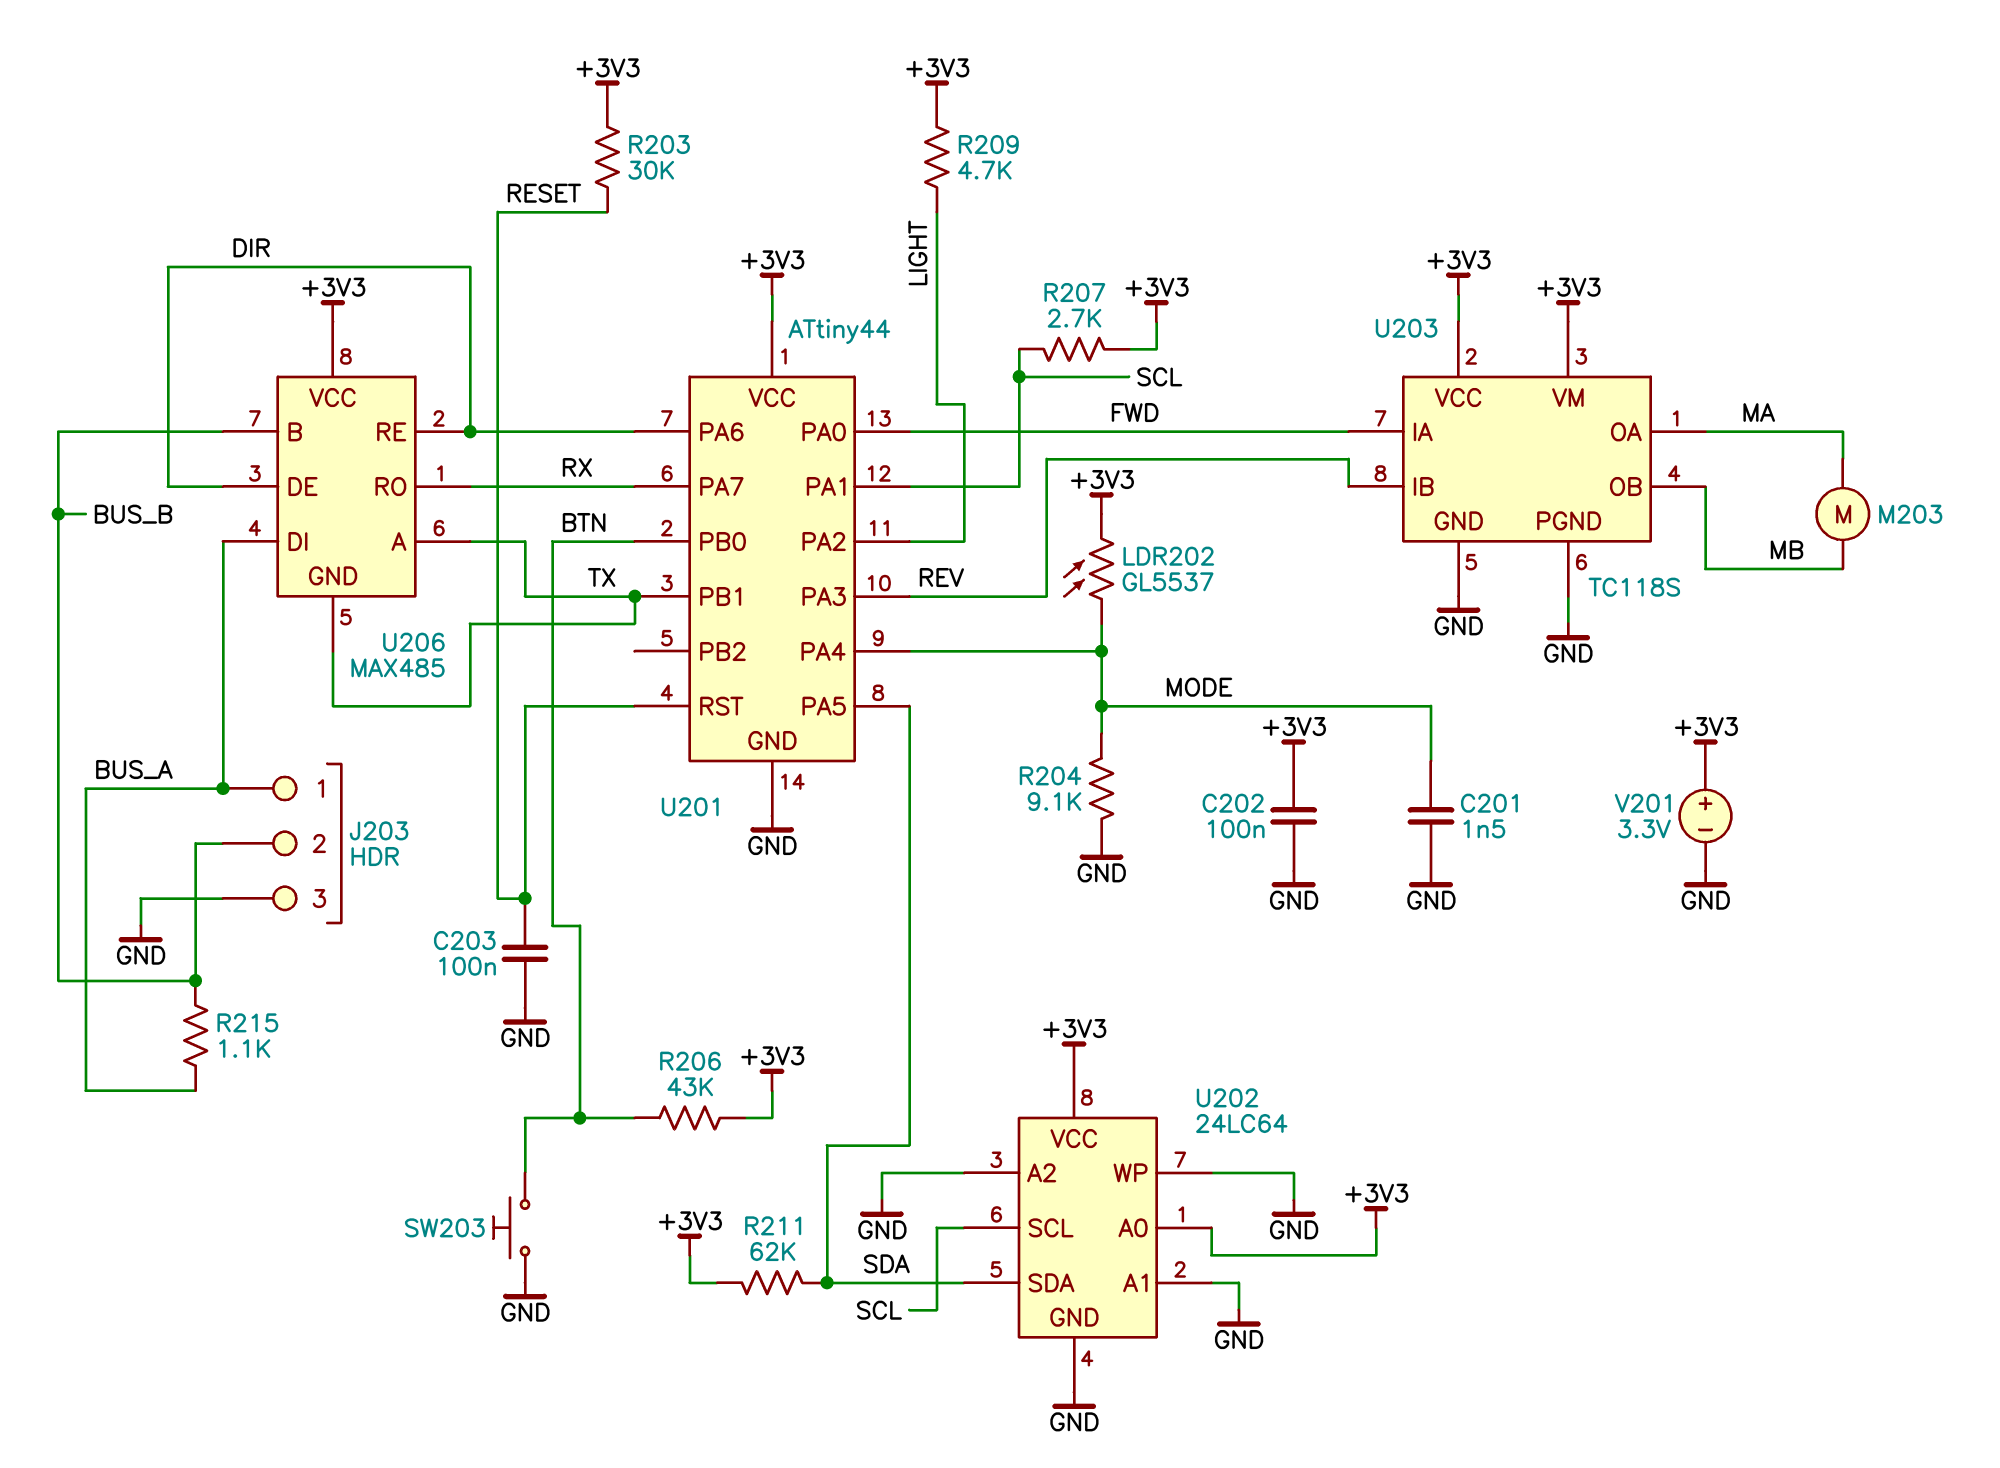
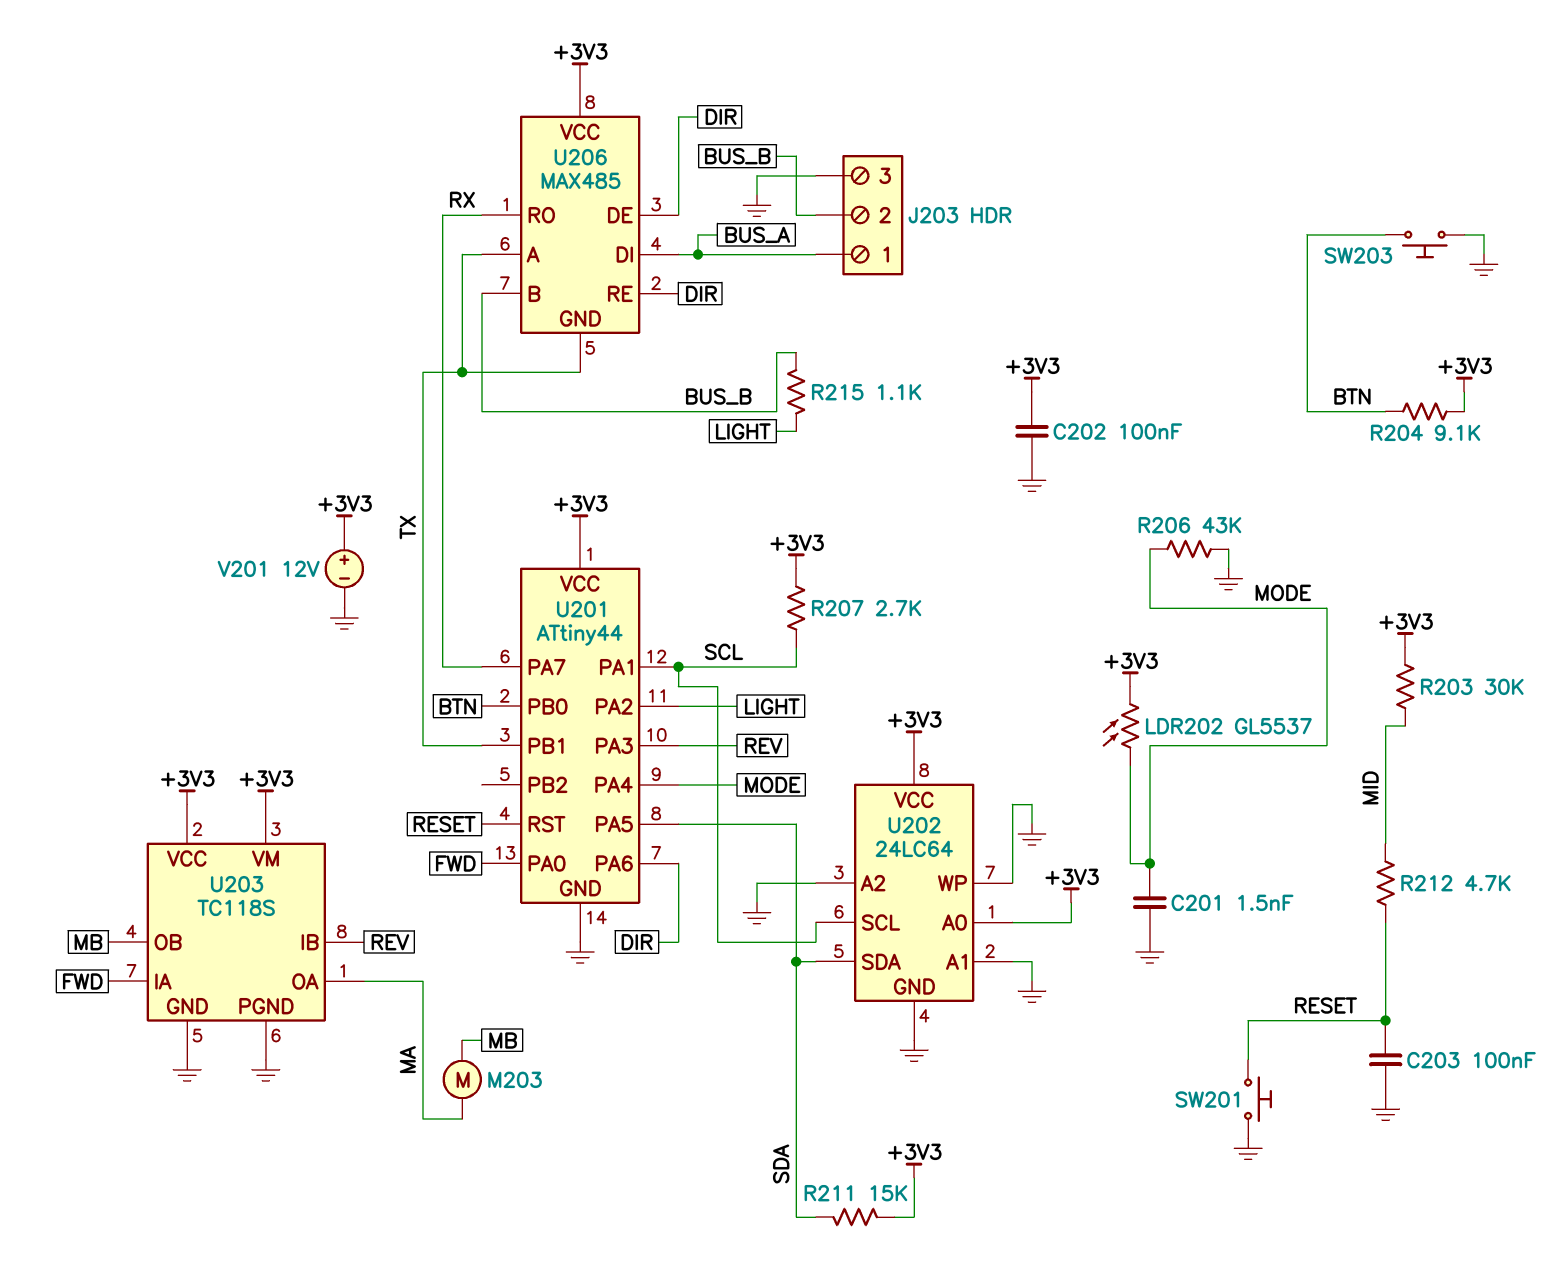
R203: 30k (+3V3, RESET) -> 30k (+3V3, MID)
R204: 9.1k (GND, MODE) -> 9.1k (+3V3, BTN)
R206: 43k (+3V3, BTN) -> 43k (GND, MODE)
R209: 4.7k (+3V3, LIGHT) -> none
R211: 62k (+3V3, SDA) -> 15k (+3V3, SDA)
R212: none -> 4.7k (MID, RESET)
R215: 1.1k (BUS_A, BUS_B) -> 1.1k (BUS_B, LIGHT)
SW201: none -> button (GND, RESET)
V201: 3.3V (plus +3V3, minus GND) -> 12V (plus +3V3, minus GND)

